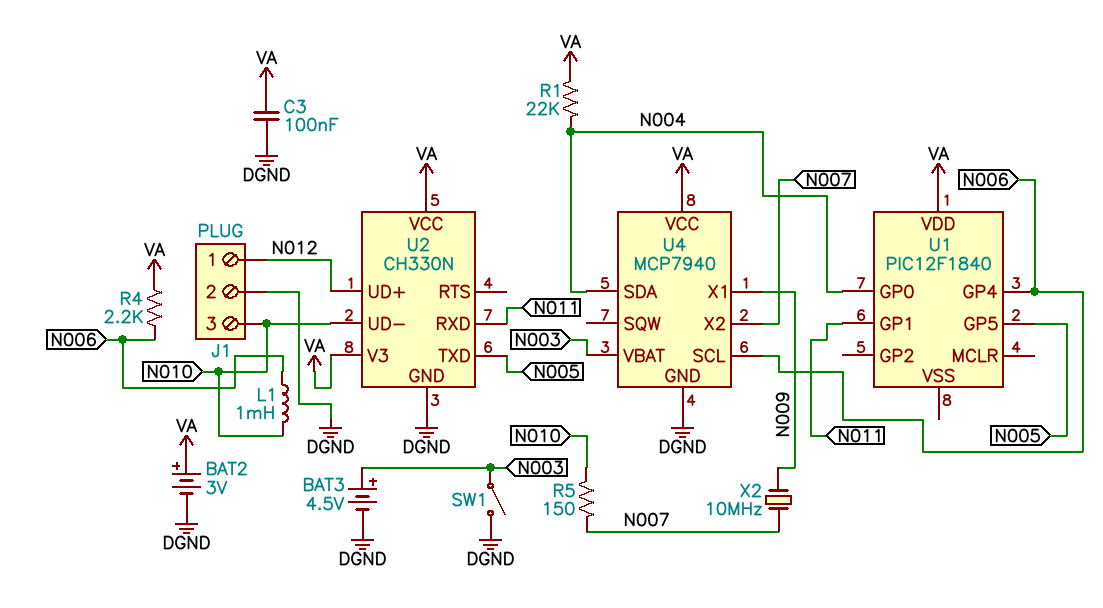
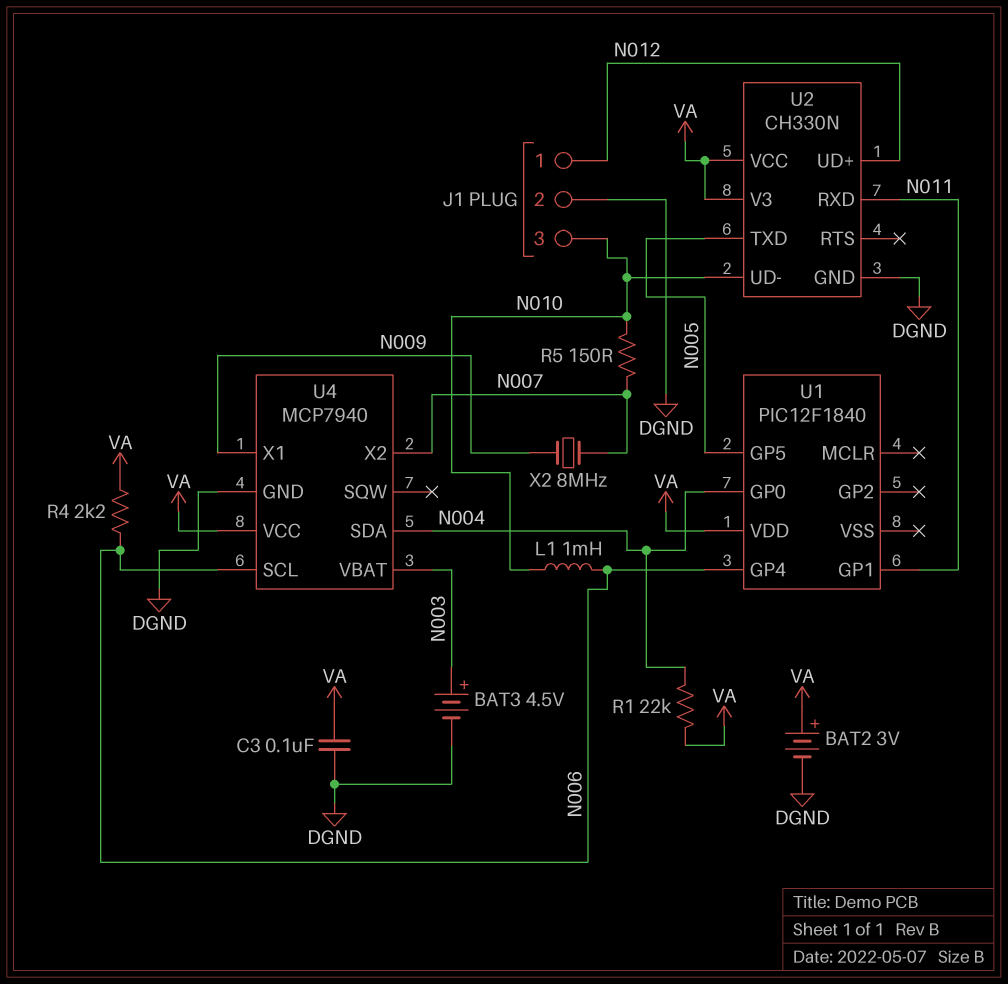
SW1: switch (DGND, N003) -> none
X2: 10MHz (N007, N009) -> 8MHz (N007, N009)

